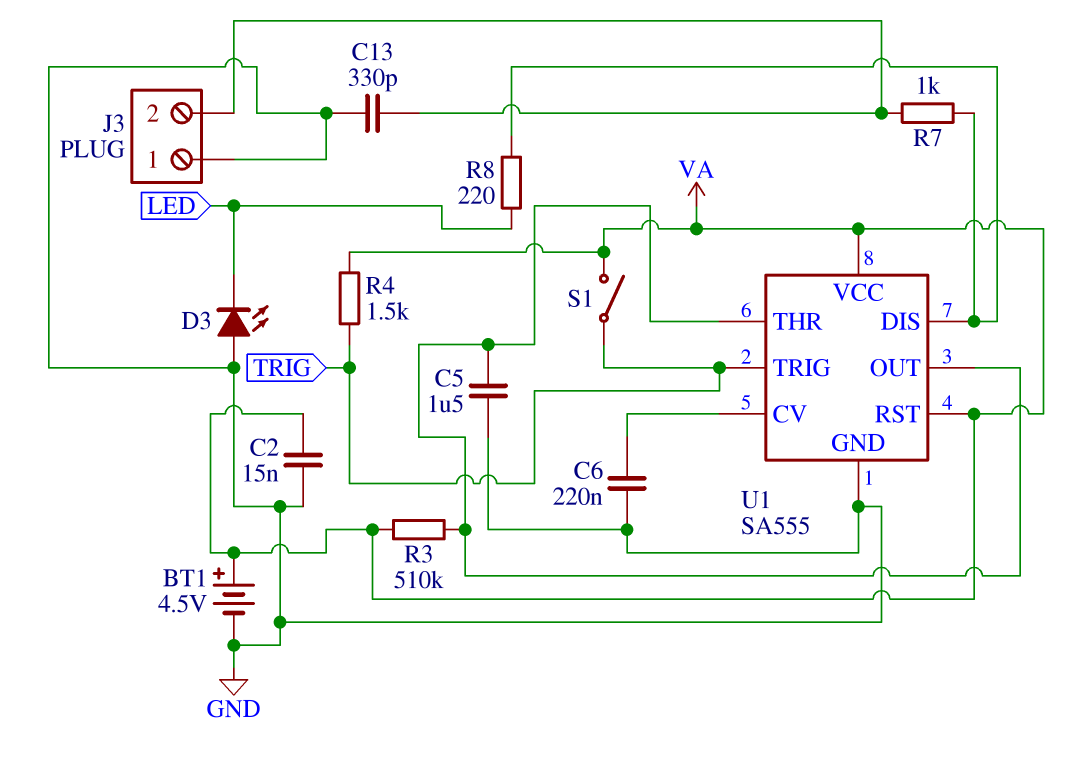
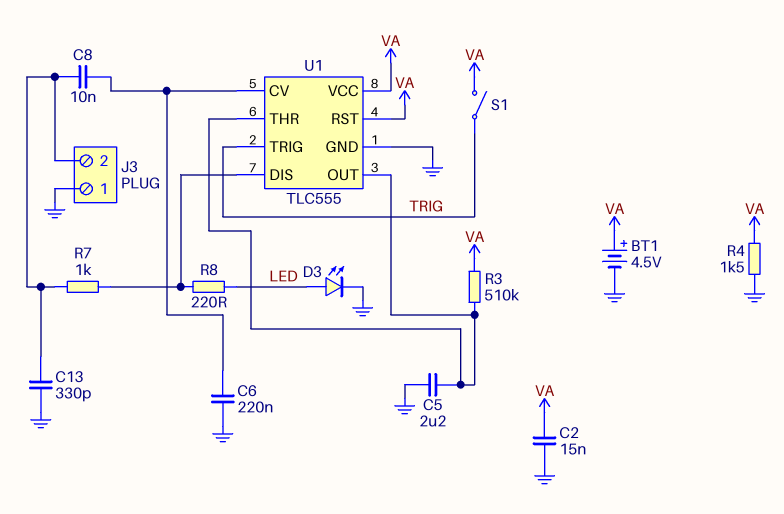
C5: 1.5uF (GND, U1/OUT) -> 2.2uF (GND, U1/OUT)
C8: none -> 10nF (J3/2, U1/CV)
D3: LED (A GND, K LED) -> LED (A LED, K GND)
R4: 1.5k (TRIG, VA) -> 1.5k (GND, VA)
U1: SA555 -> TLC555

